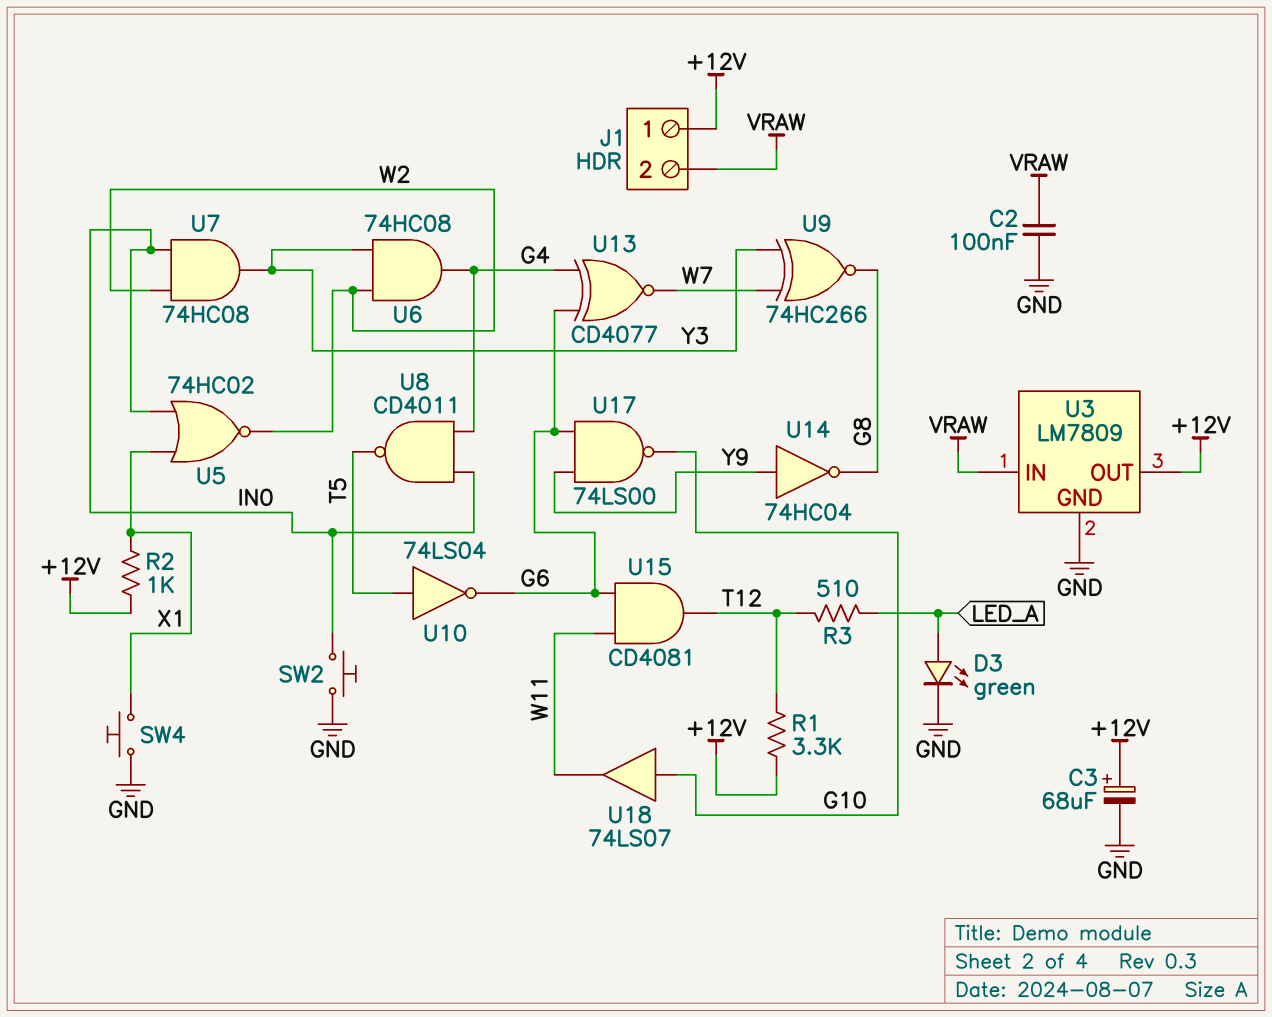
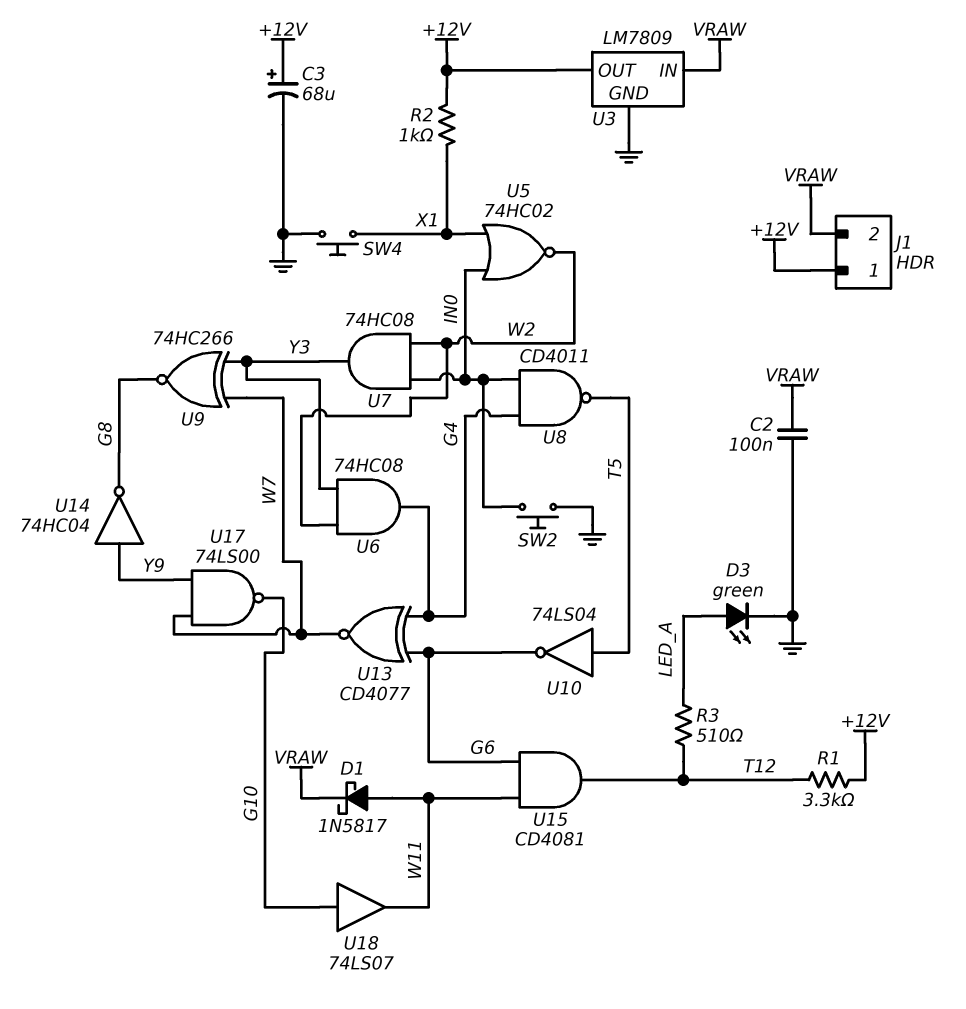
D1: none -> schottky 1N5817 (A W11, K VRAW)
U17: NAND 74LS00 (in G6, in Y9, out G10) -> NAND 74LS00 (in W7, in Y9, out G10)

